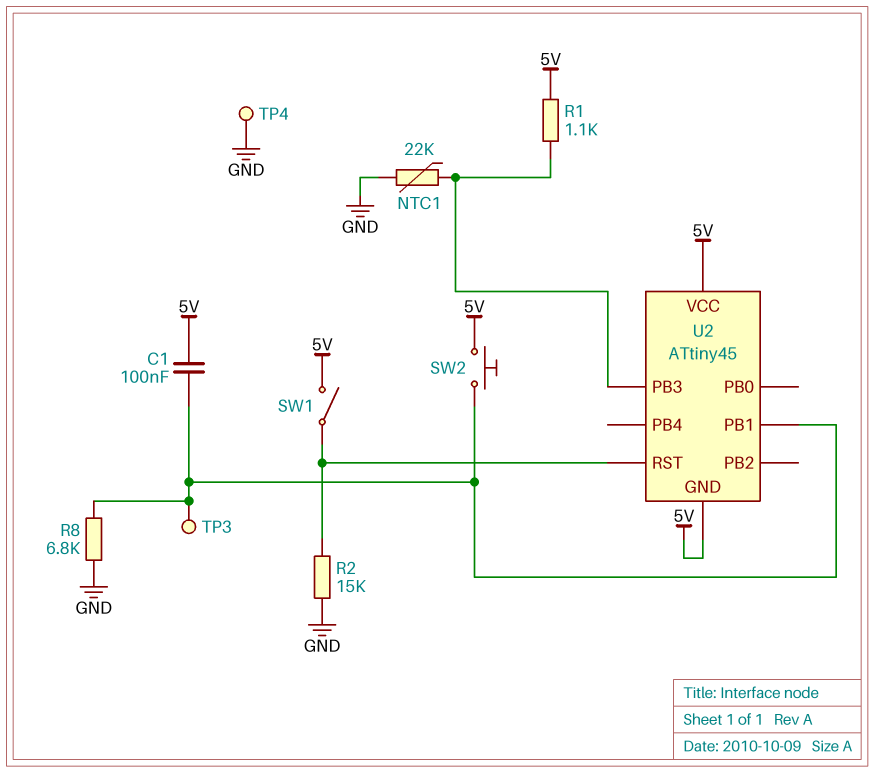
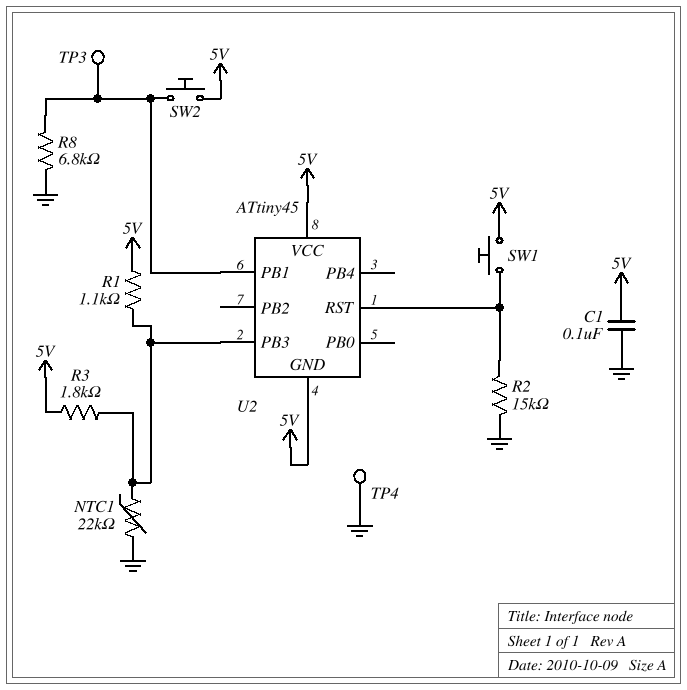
C1: 100nF (5V, U2/PB1) -> 100nF (5V, GND)
R3: none -> 1.8k (5V, U2/PB3)
SW1: switch (5V, U2/RST) -> button (5V, U2/RST)

